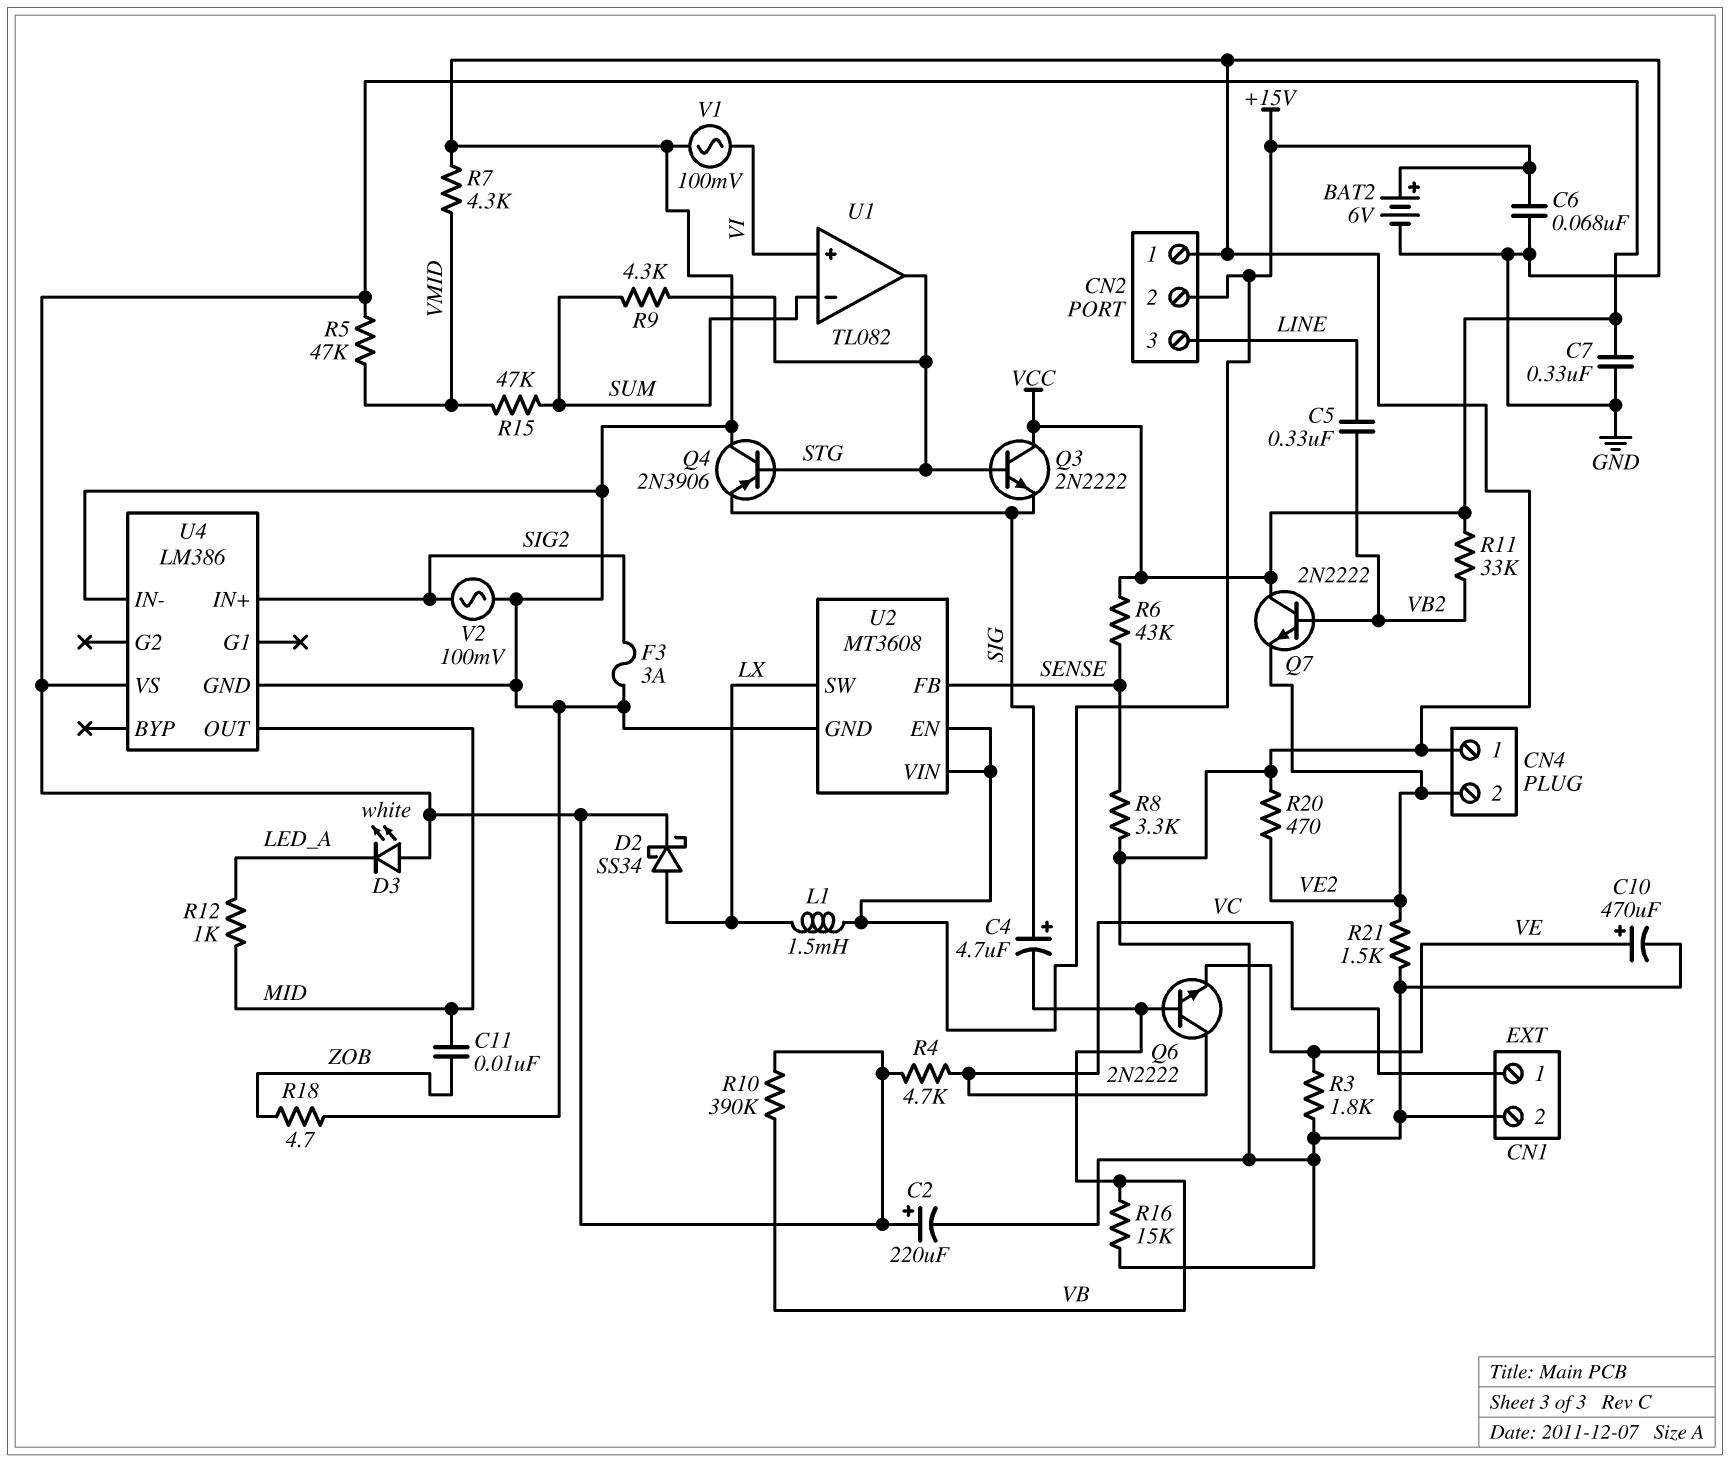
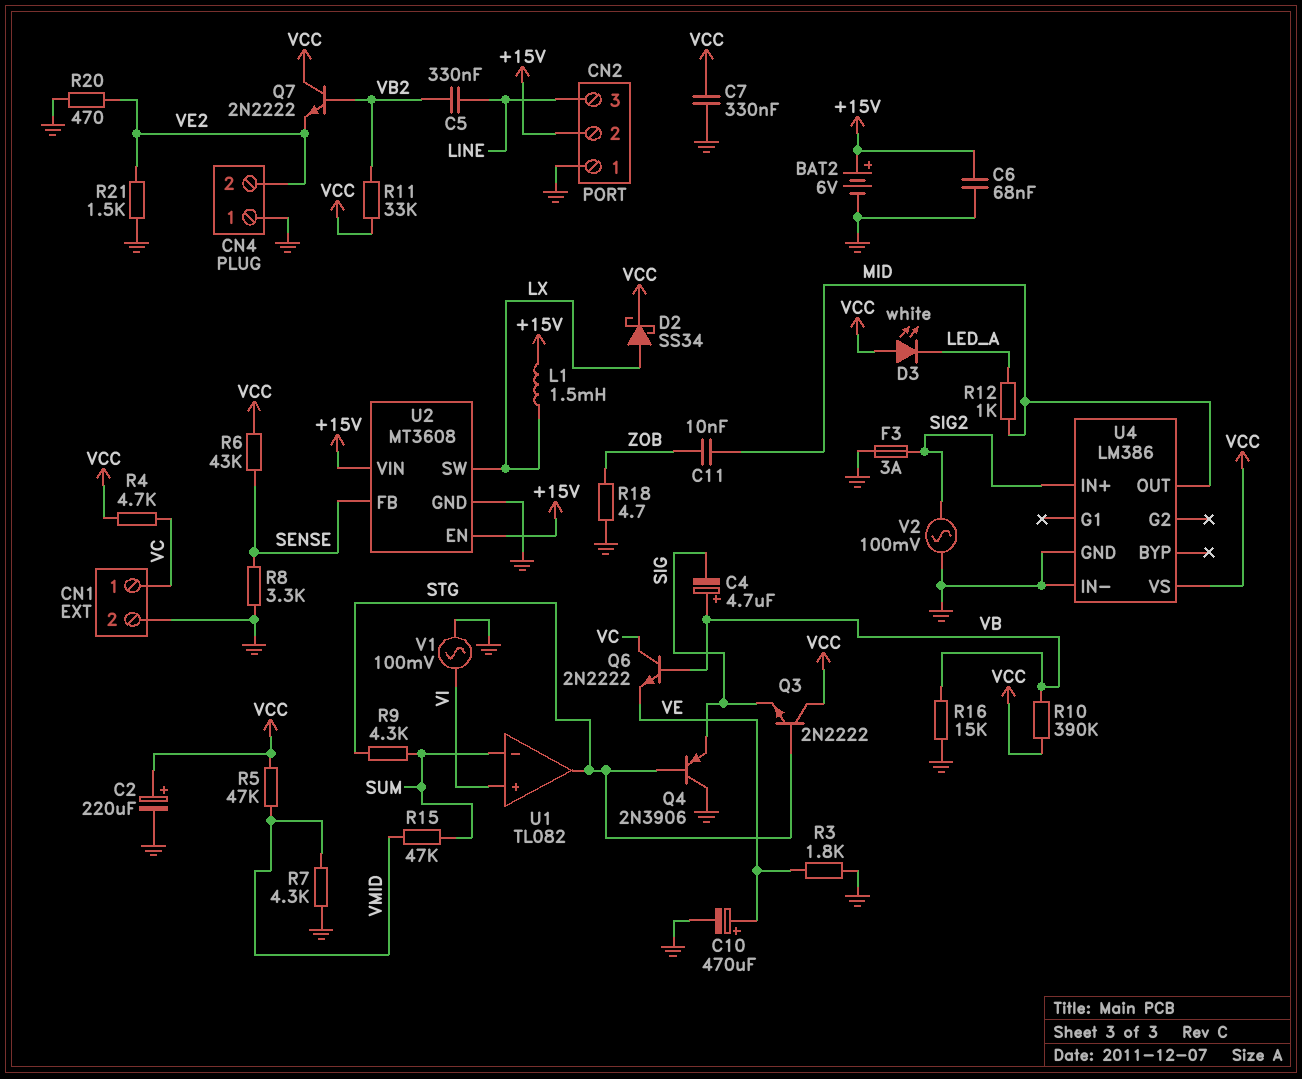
C4: 4.7uF (plus SIG, minus VB) -> 4.7uF (plus VB, minus SIG)

